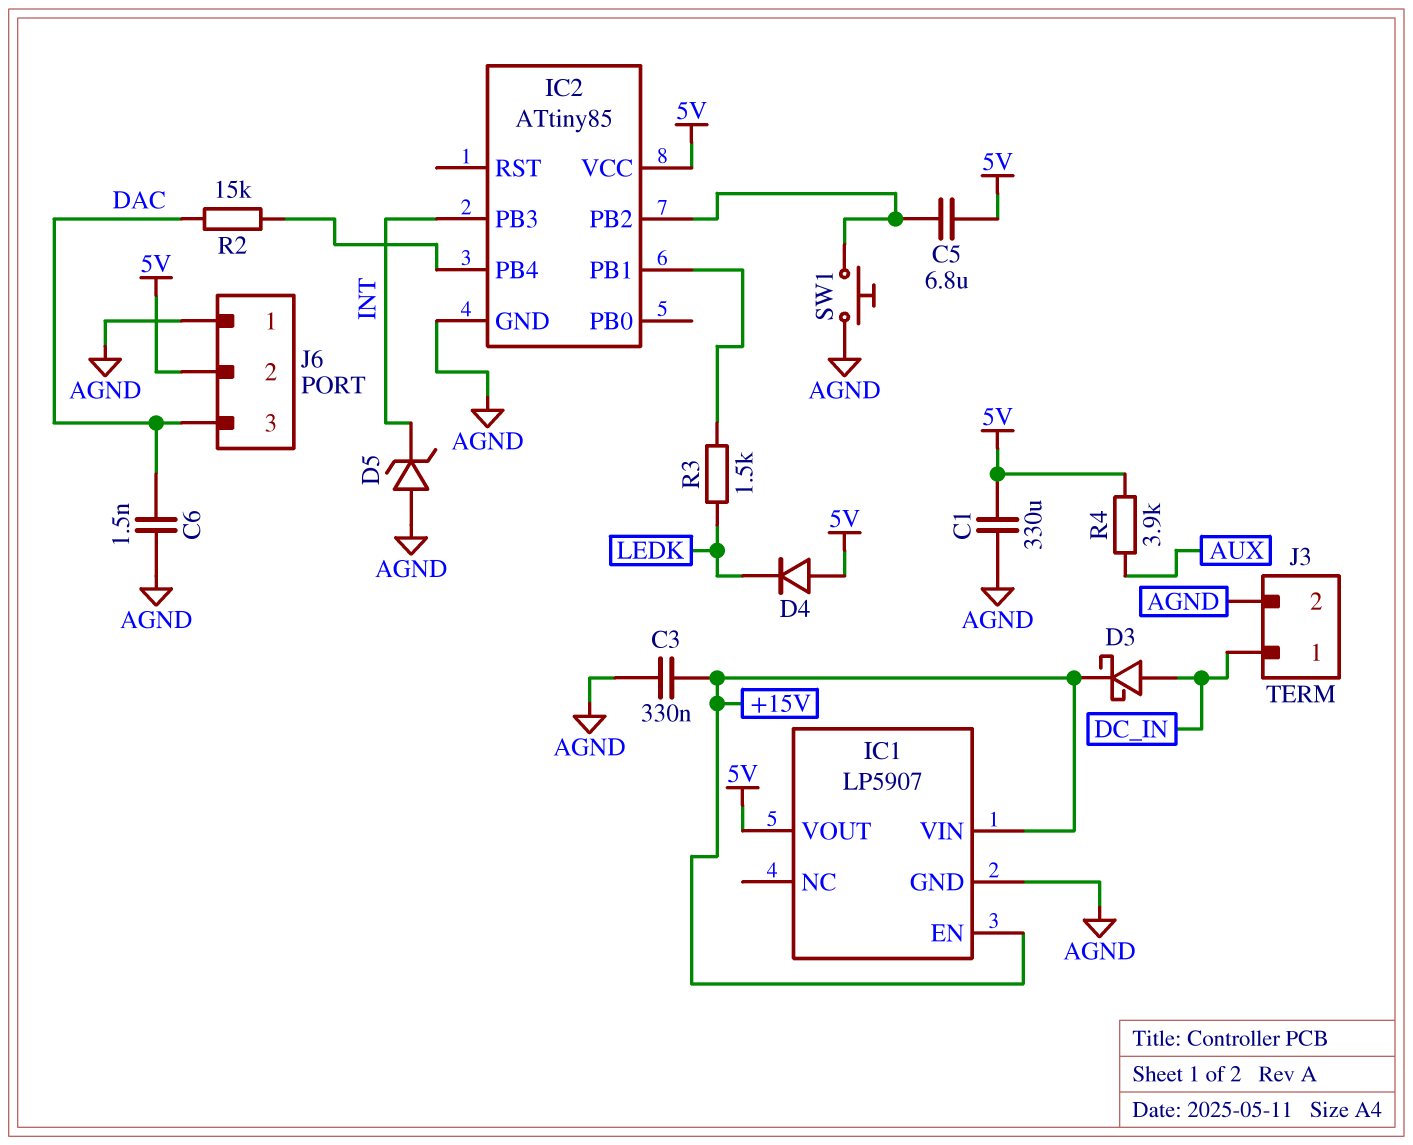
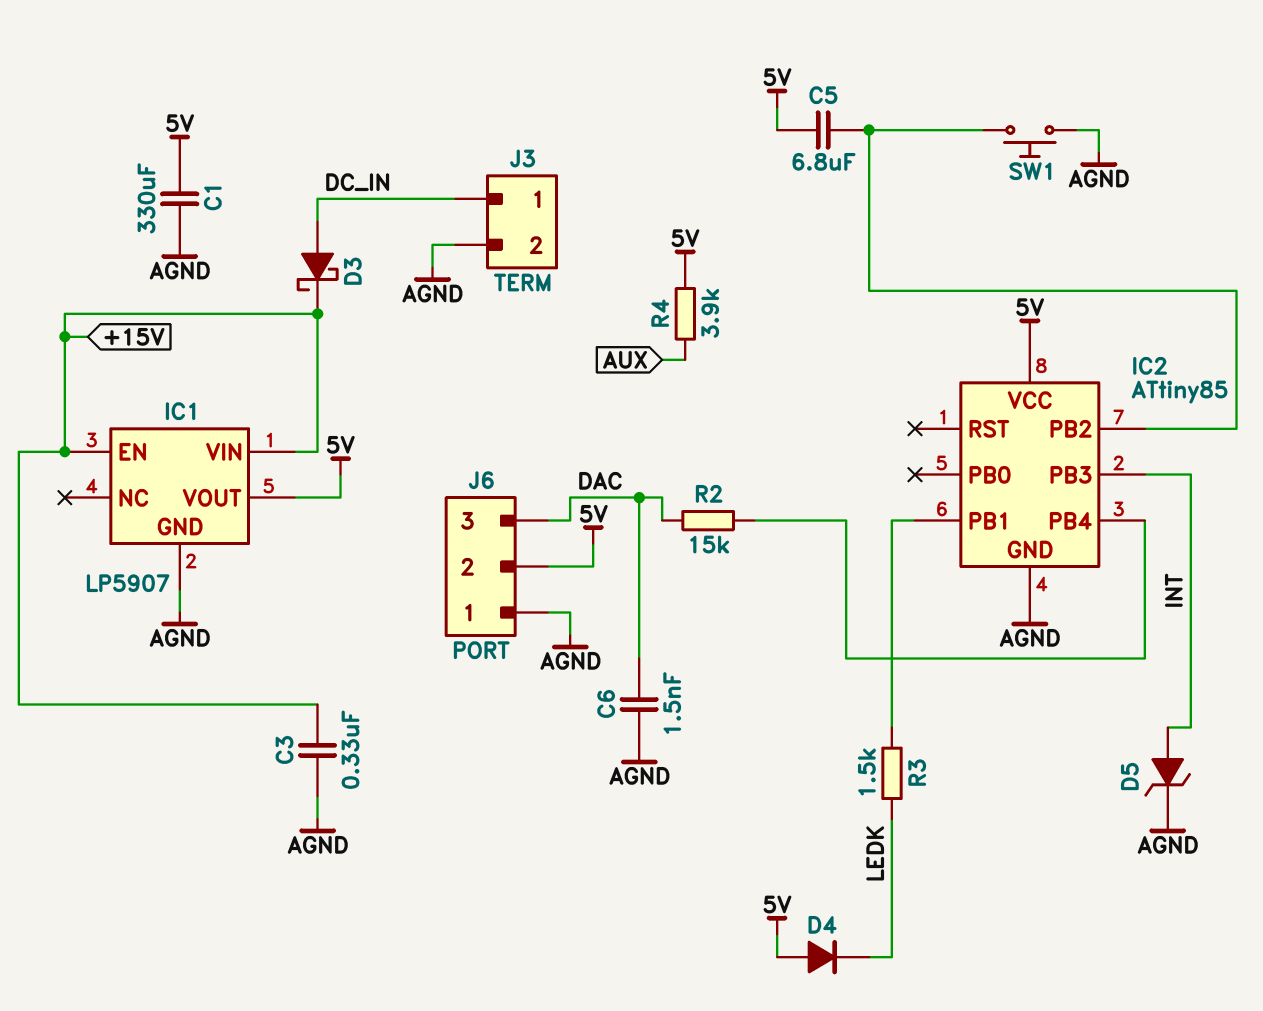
D5: zener (A AGND, K INT) -> zener (A INT, K AGND)

